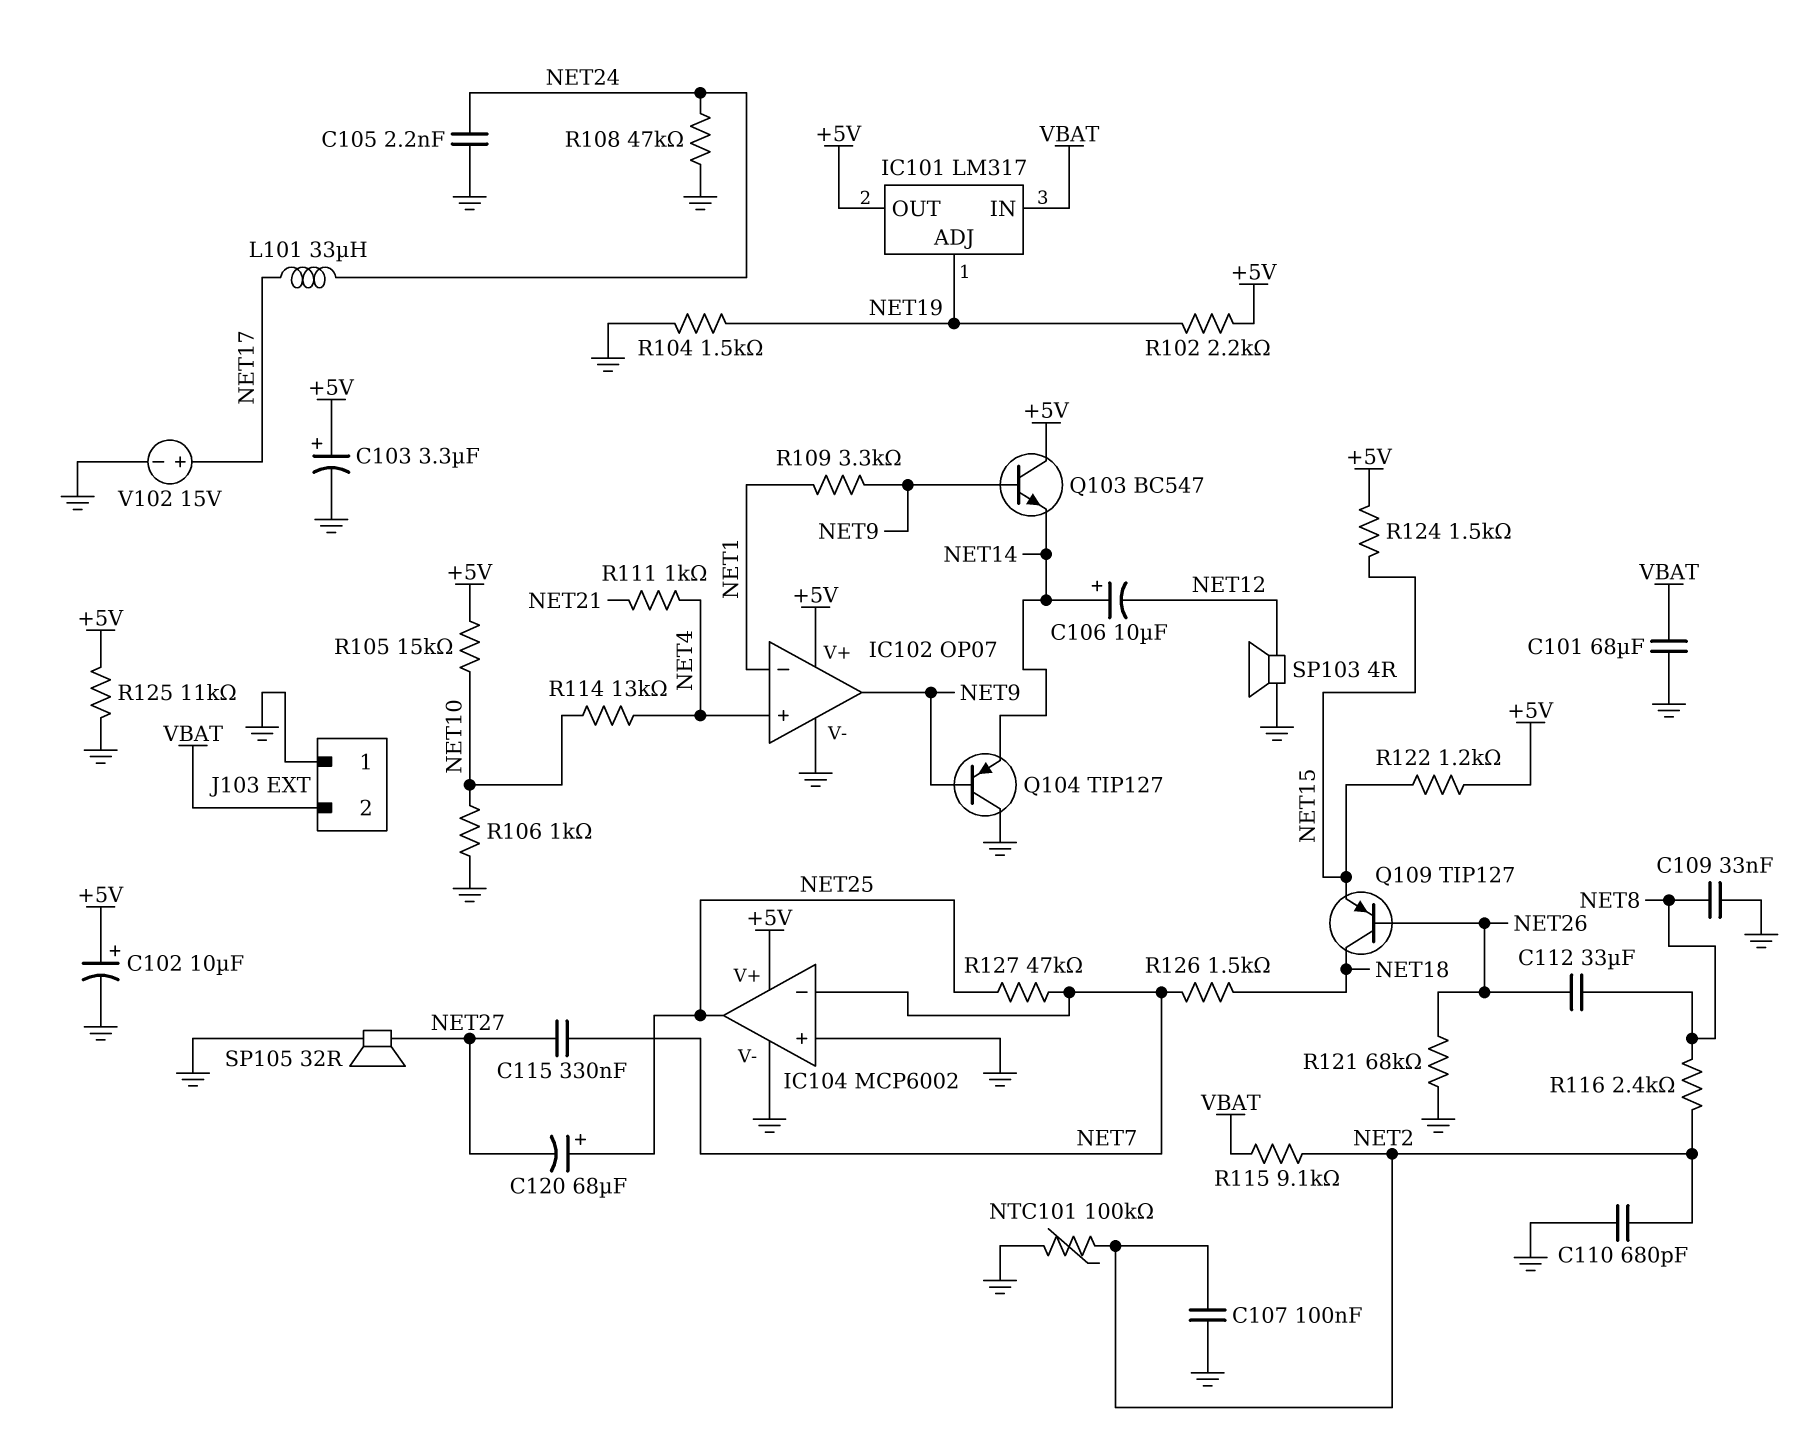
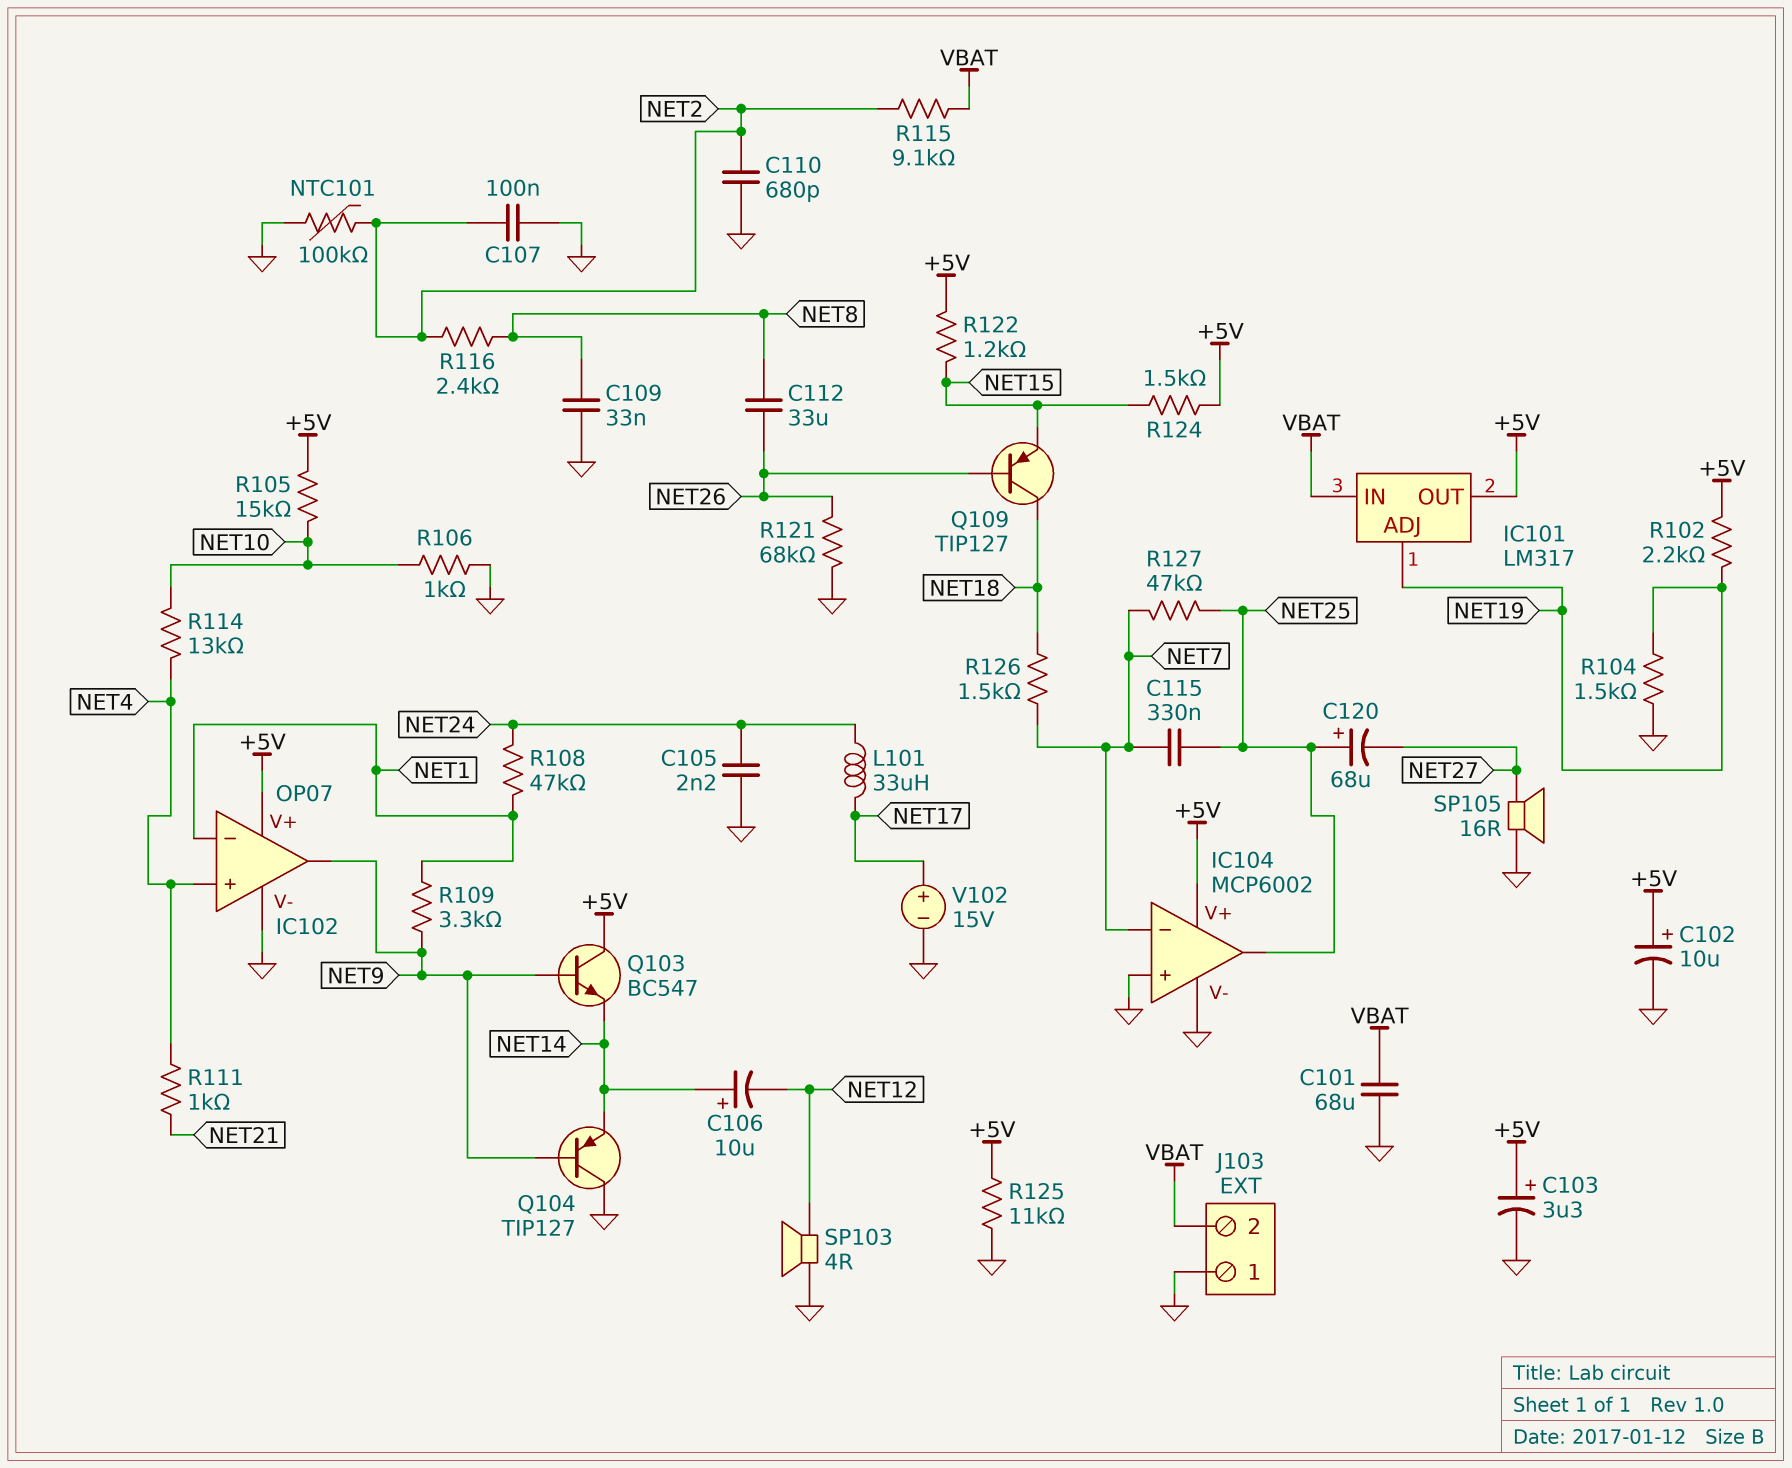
C115: 330nF (NET7, NET27) -> 330nF (NET7, NET25)
R108: 47k (GND, NET24) -> 47k (NET1, NET24)
SP105: speaker 32R (GND, NET27) -> speaker 16R (GND, NET27)

